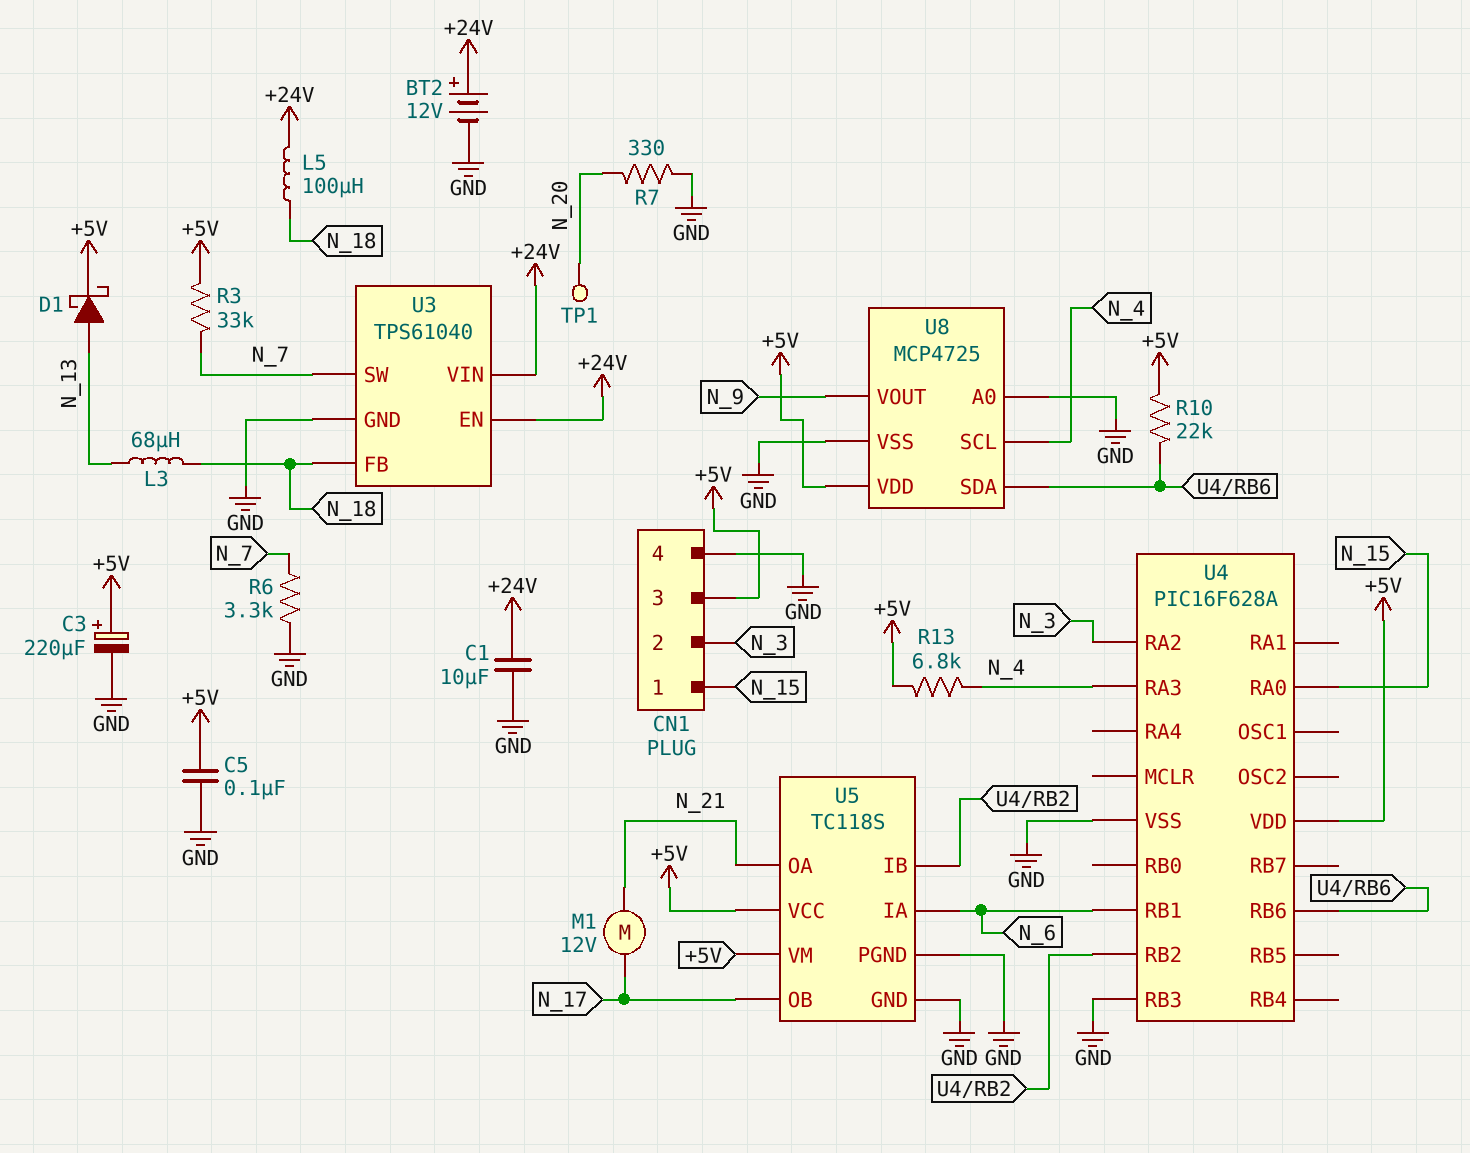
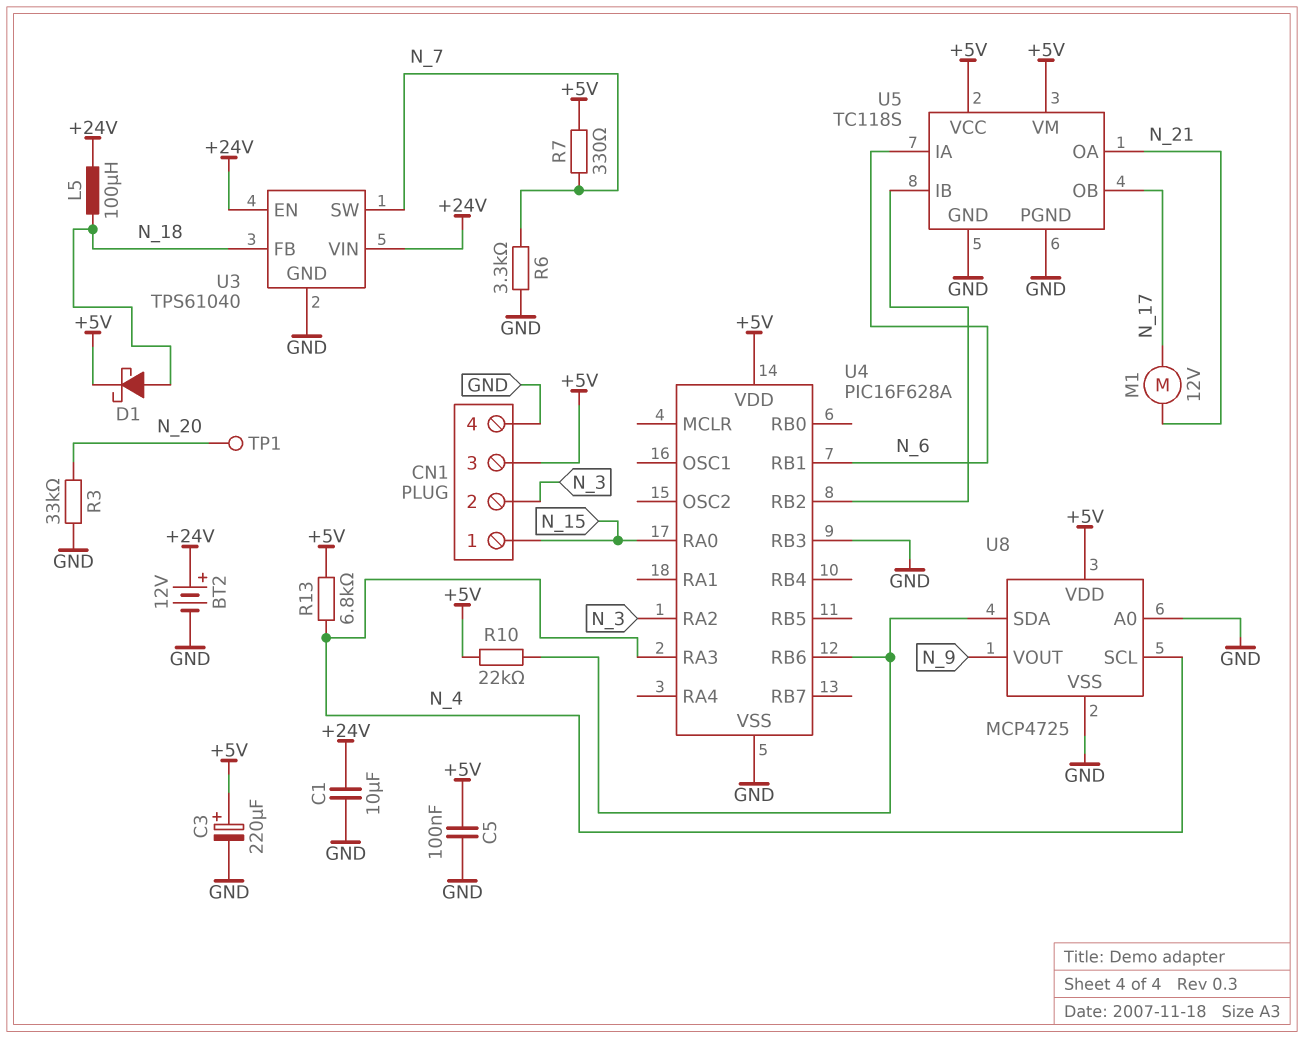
D1: schottky (A N_13, K +5V) -> schottky (A N_18, K +5V)
L3: 68uH (N_13, N_18) -> none
R3: 33k (+5V, N_7) -> 33k (GND, N_20)
R7: 330 (GND, N_20) -> 330 (+5V, N_7)

